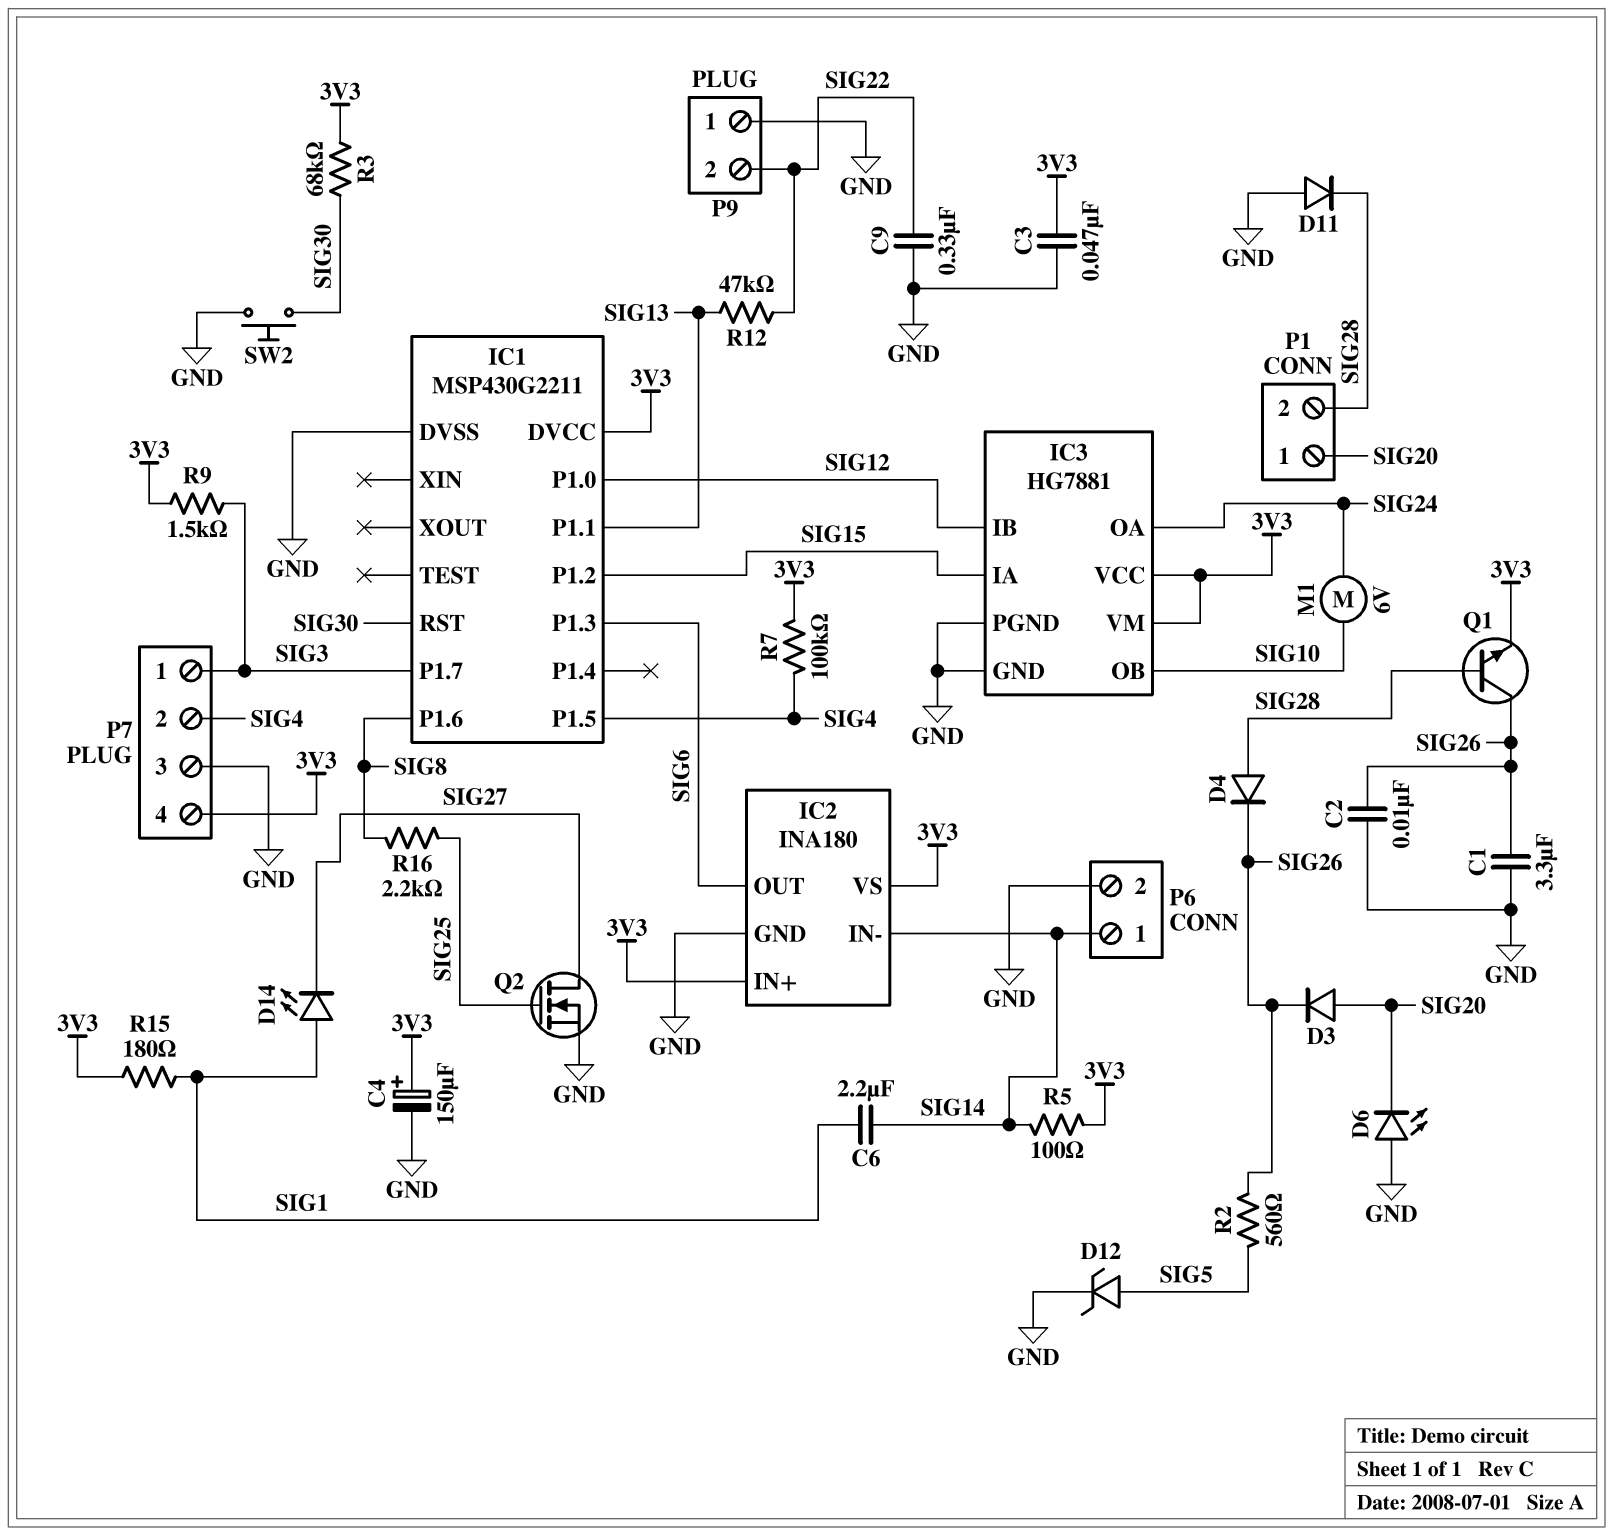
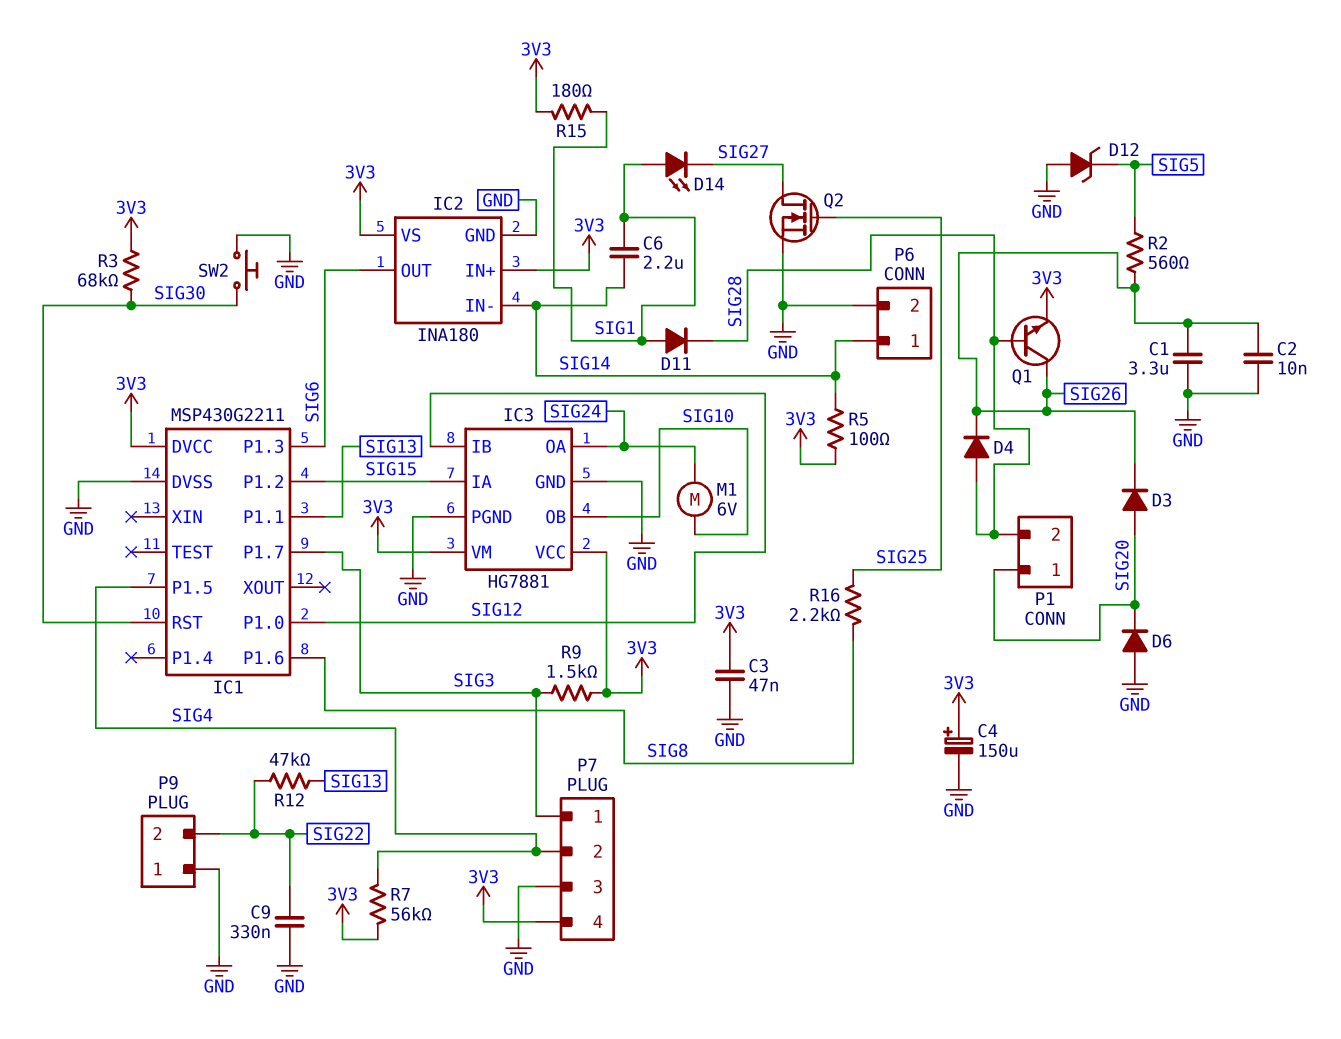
D6: LED (A GND, K SIG20) -> diode (A GND, K SIG20)
D11: diode (A GND, K SIG28) -> diode (A SIG1, K SIG28)
D12: zener (A SIG5, K GND) -> zener (A GND, K SIG5)
R7: 100k (3V3, SIG4) -> 56k (3V3, SIG4)

